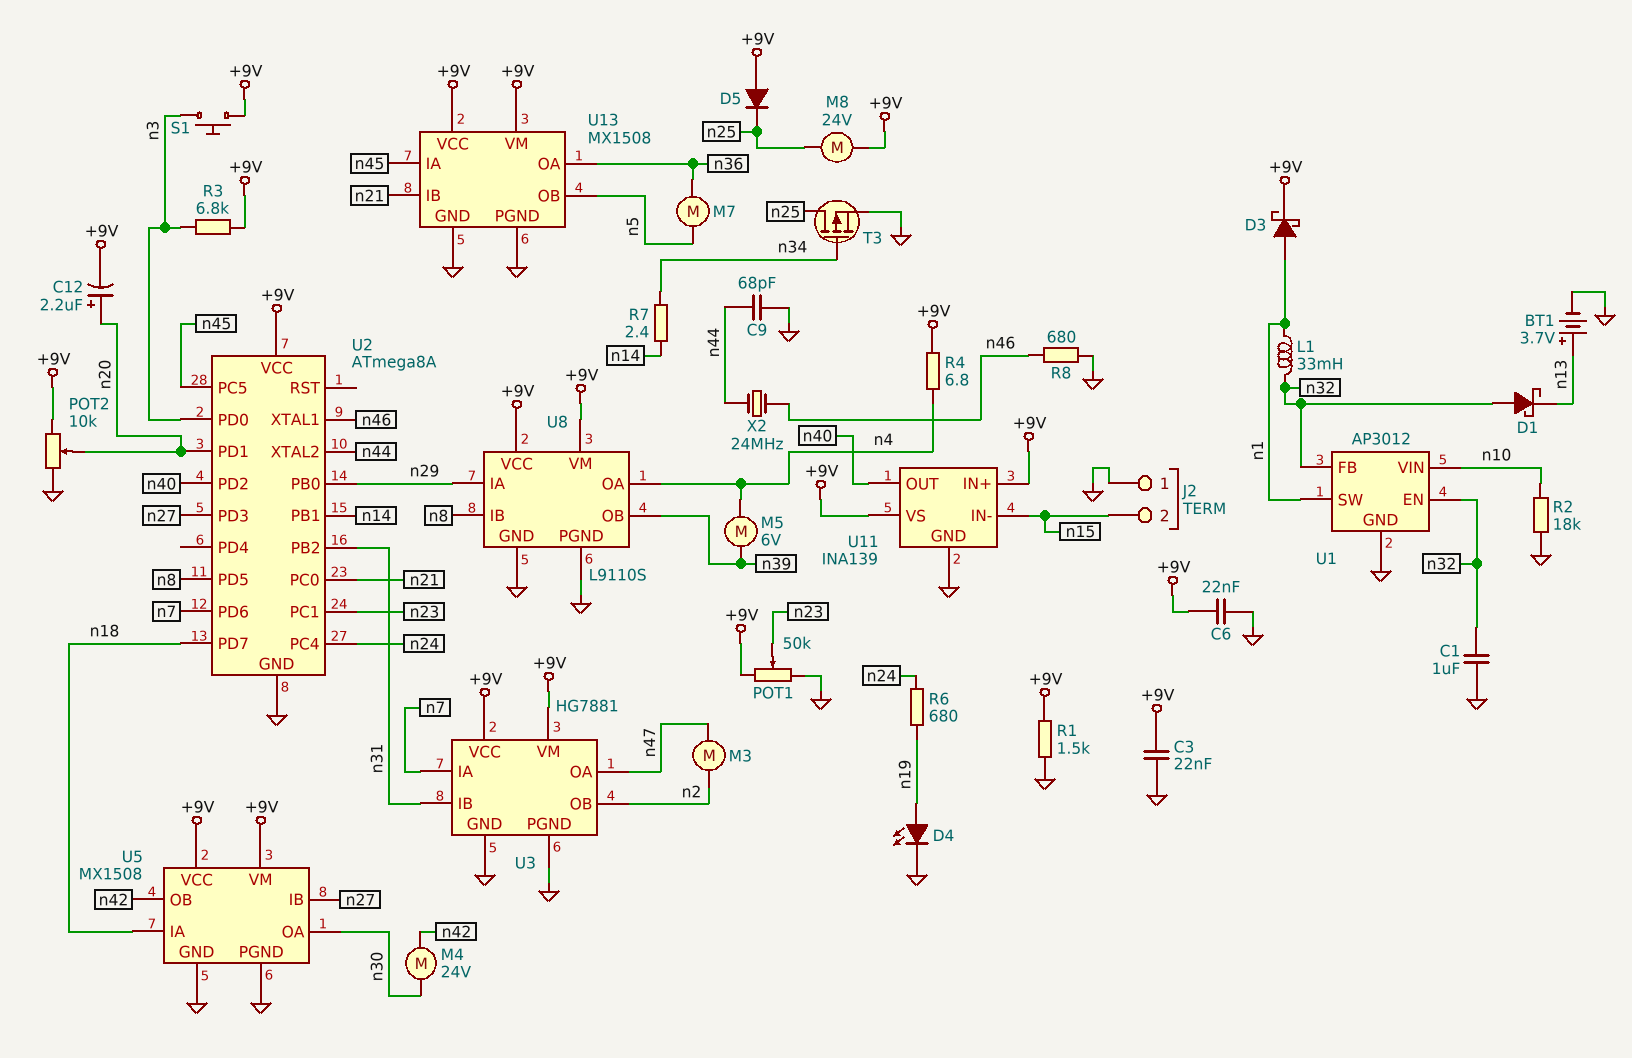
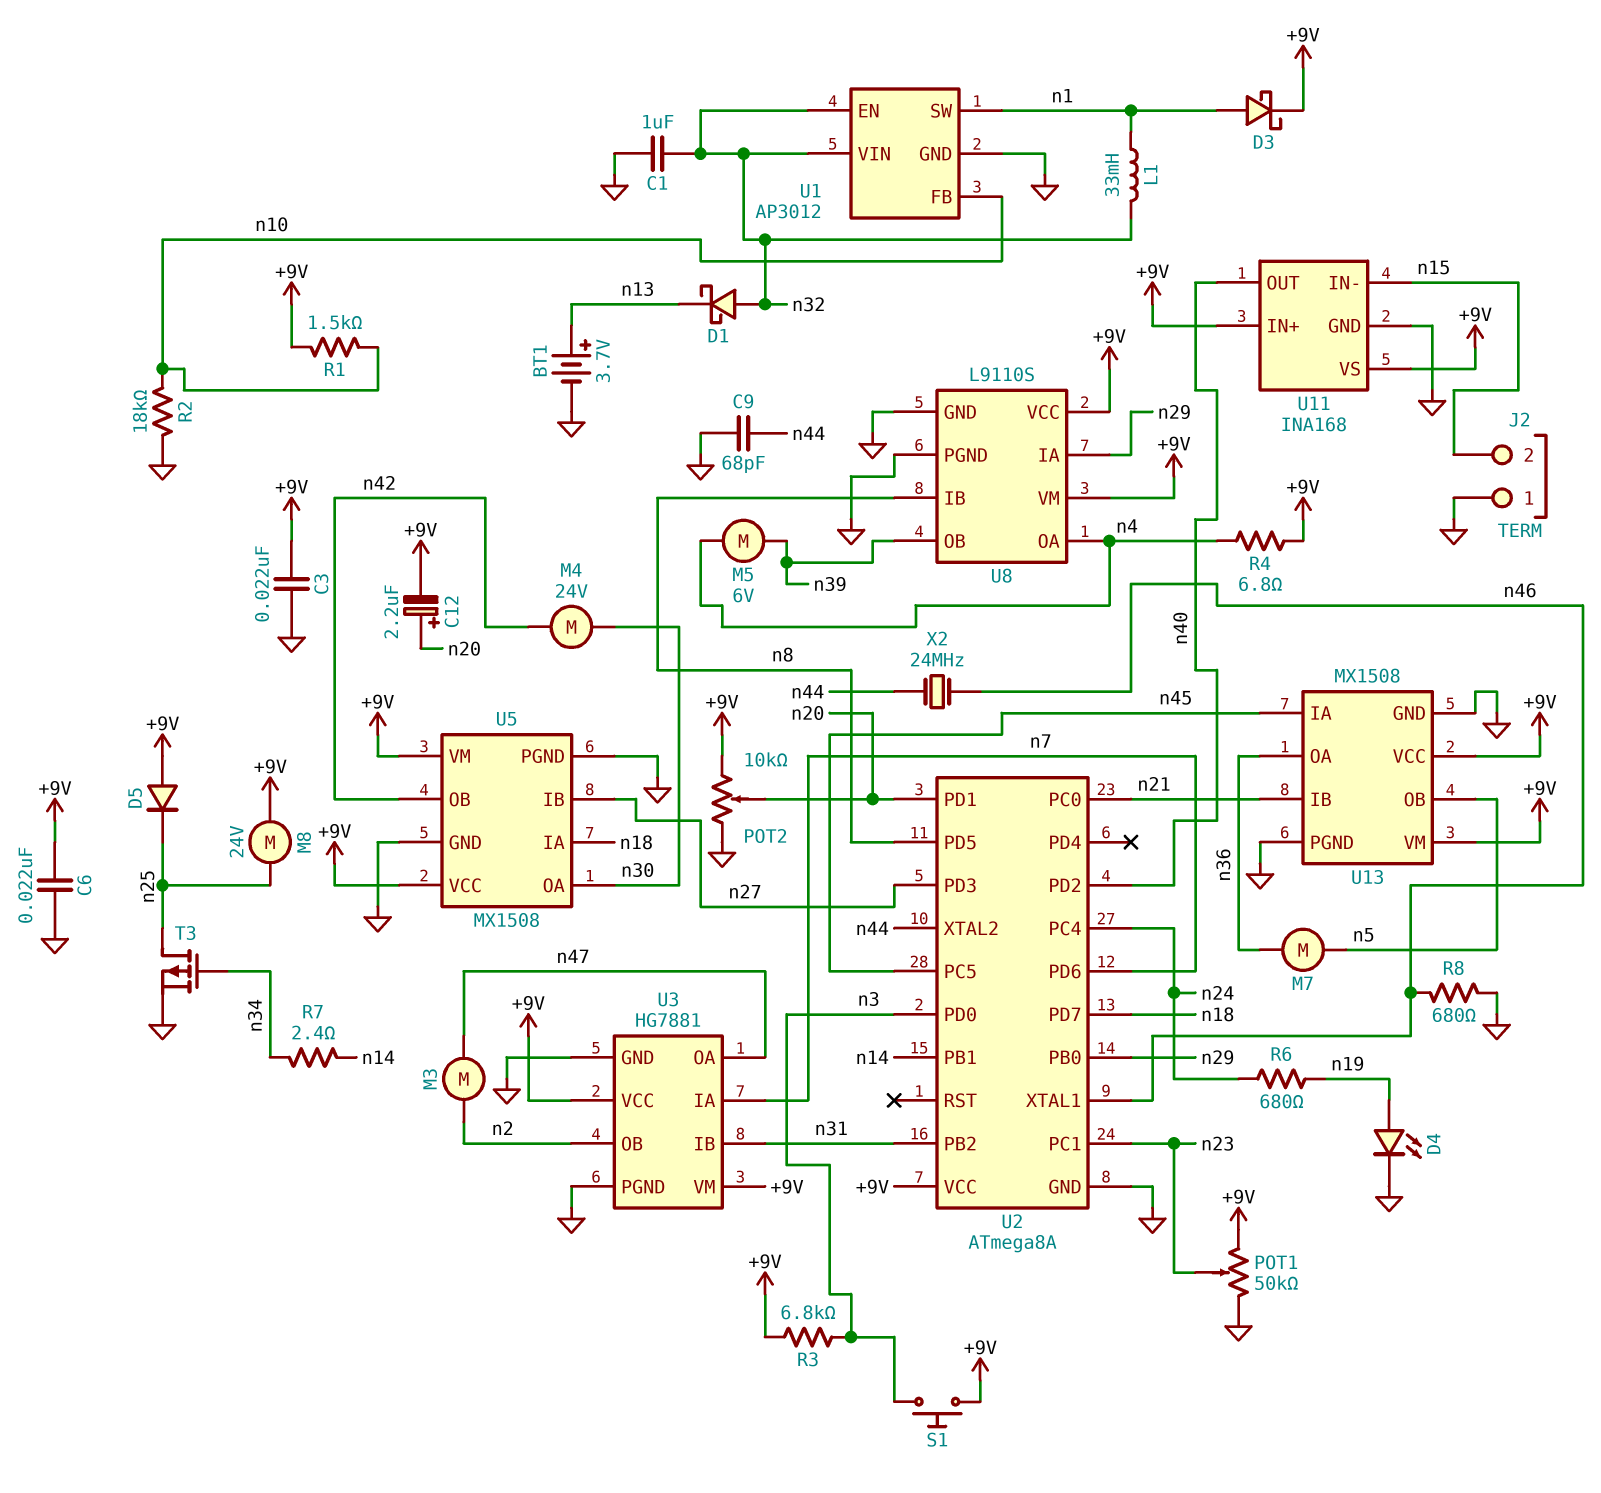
R1: 1.5k (+9V, GND) -> 1.5k (+9V, n10)
U1 pin FB: n32 -> n10
U1 pin VIN: n10 -> n32
U11: INA139 -> INA168

